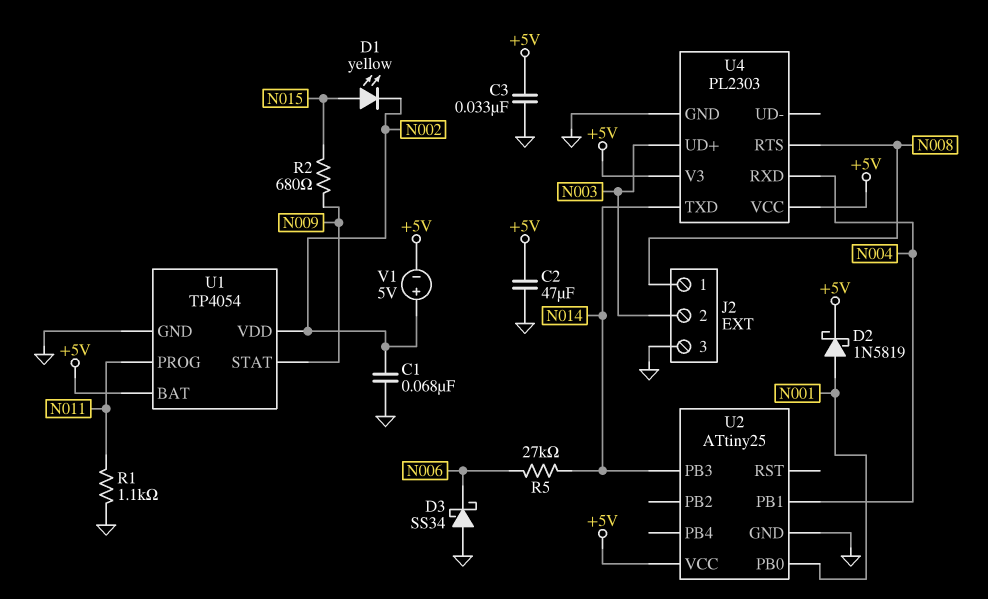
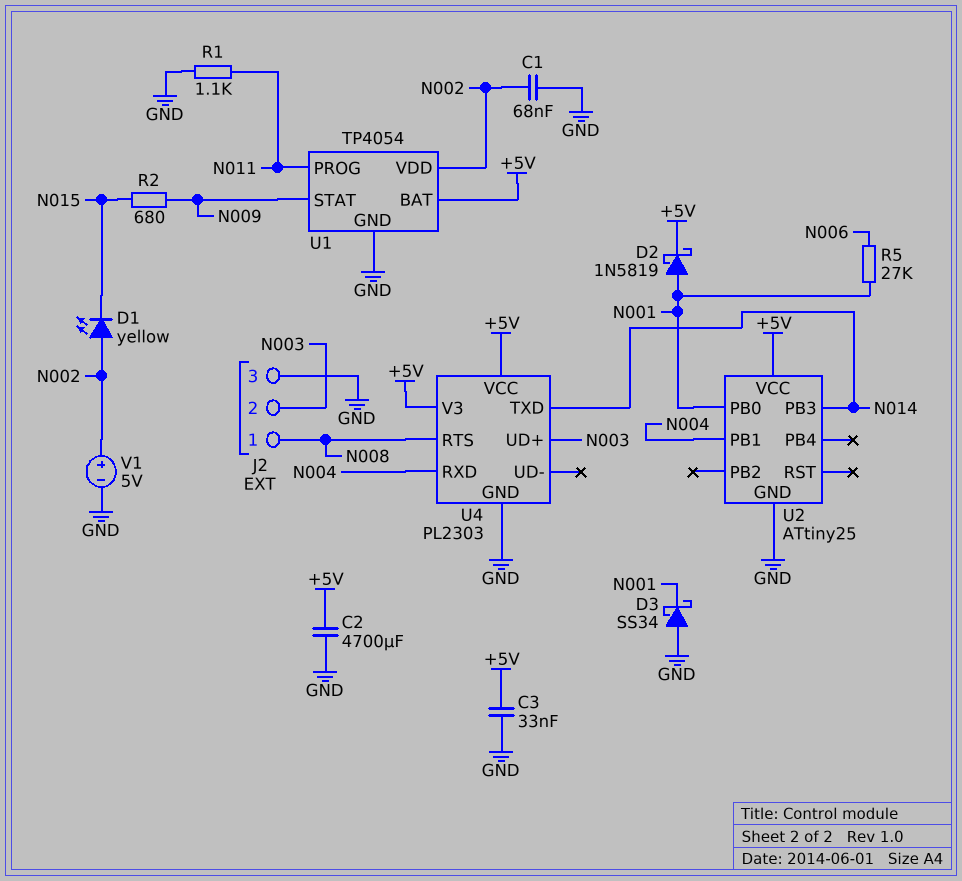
C2: 47uF (+5V, GND) -> 4700uF (+5V, GND)
D1: LED yellow (A N015, K N002) -> LED yellow (A N002, K N015)
D3: schottky SS34 (A GND, K N006) -> schottky SS34 (A GND, K N001)
R5: 27k (N006, N014) -> 27k (N001, N006)
V1: 5V (plus N002, minus +5V) -> 5V (plus N002, minus GND)

